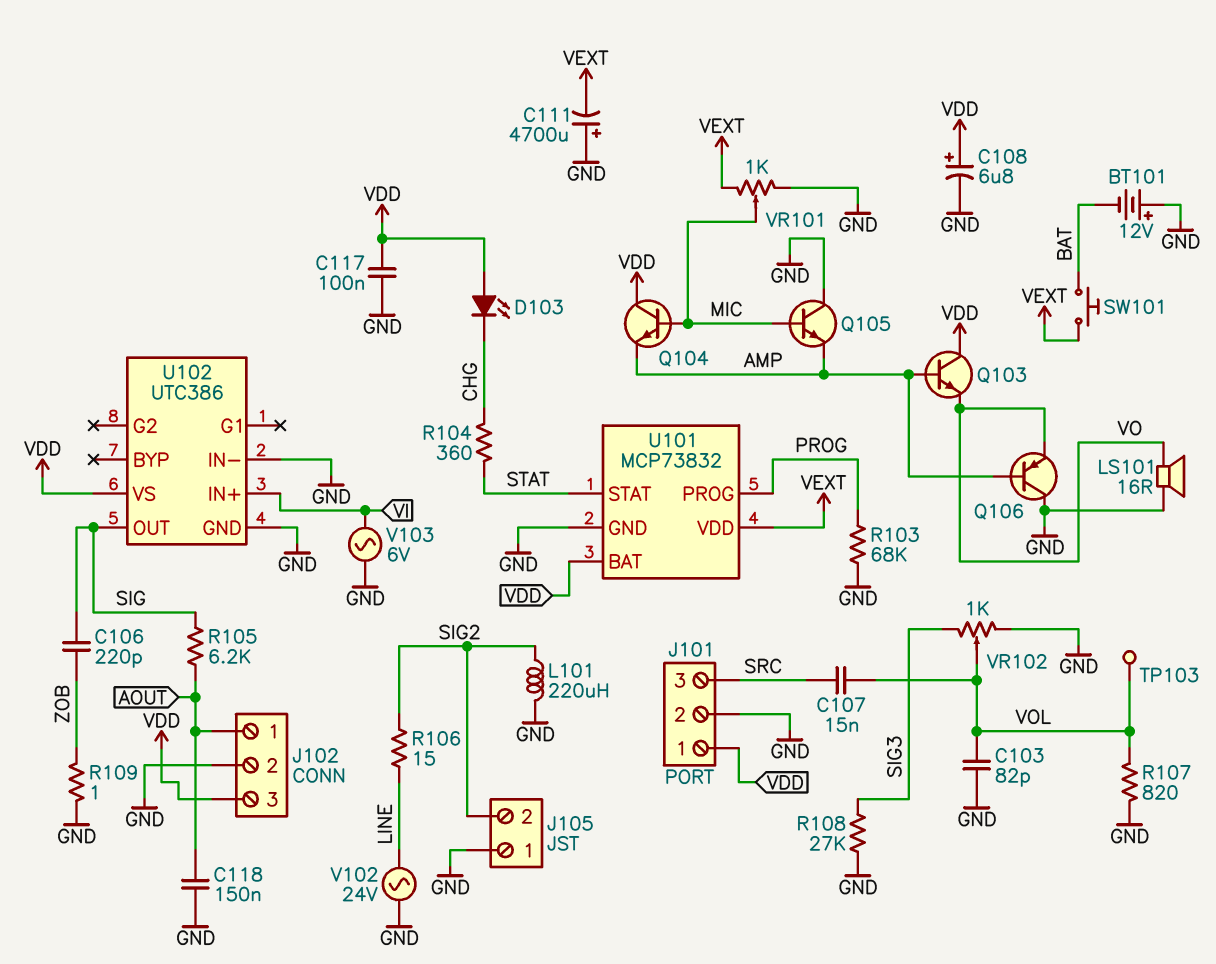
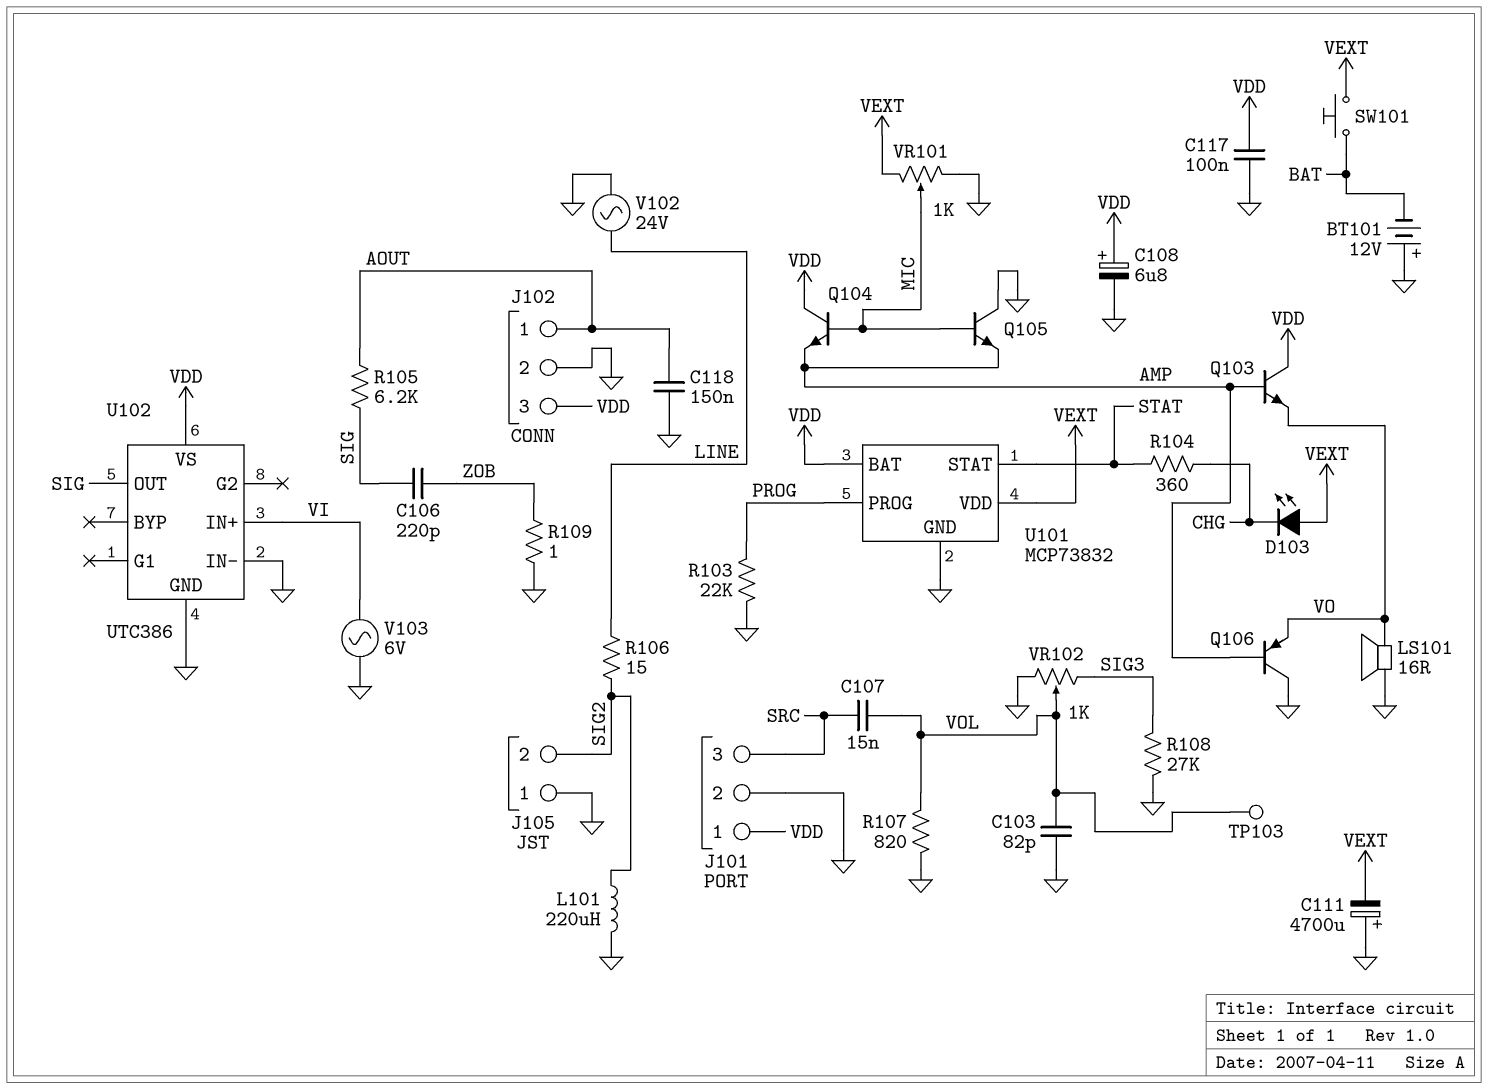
D103: LED (A VDD, K CHG) -> LED (A VEXT, K CHG)
R103: 68k (GND, PROG) -> 22k (GND, PROG)

